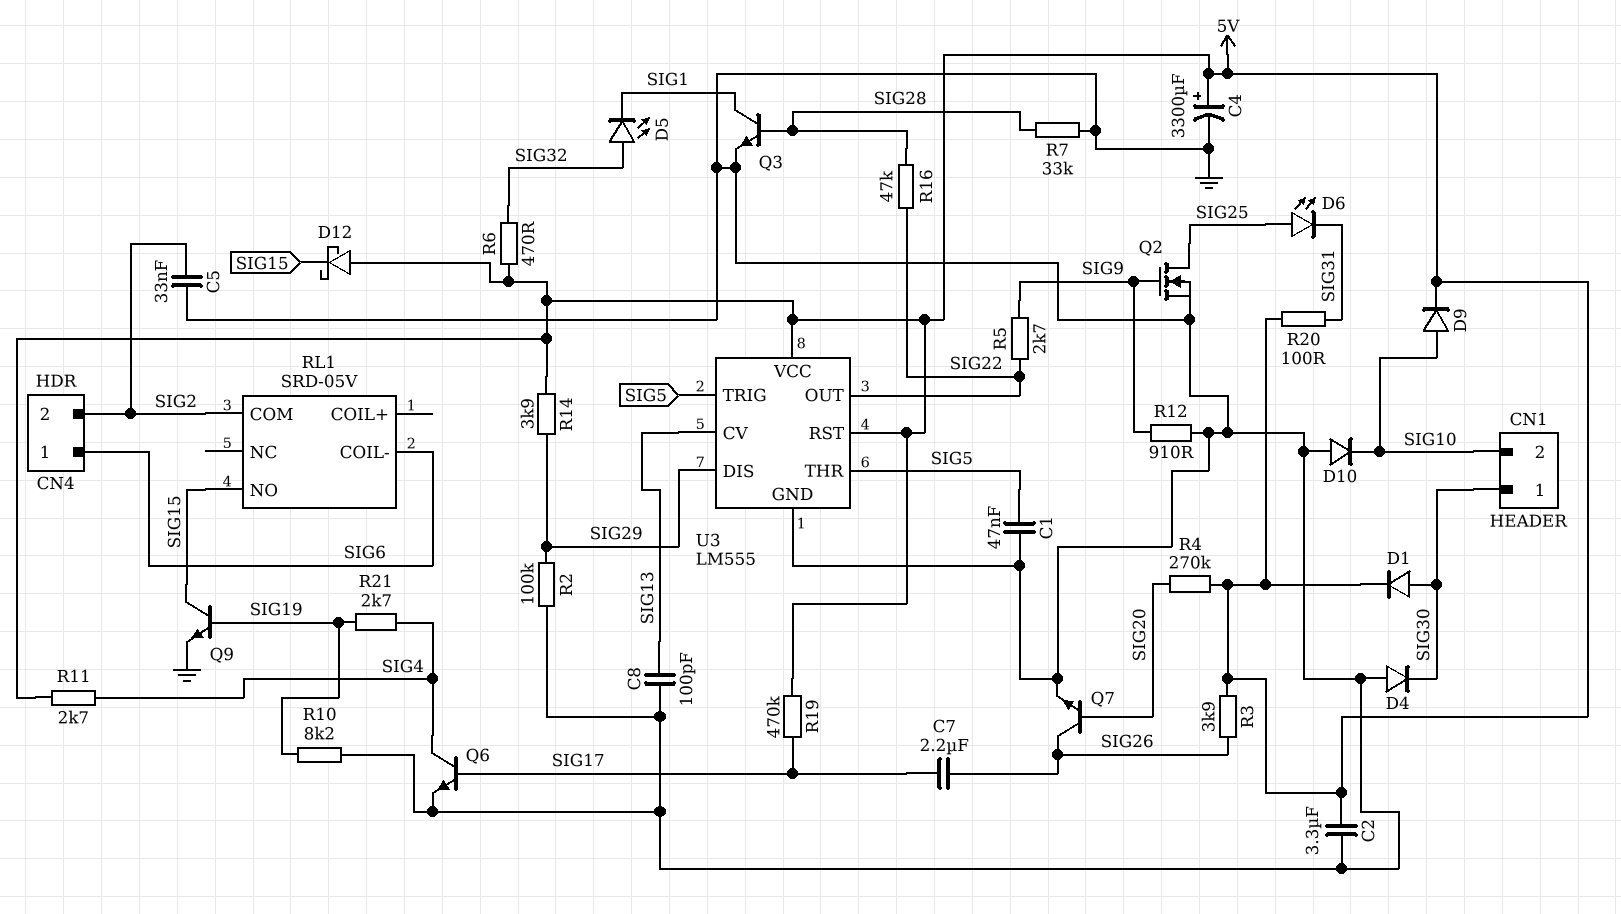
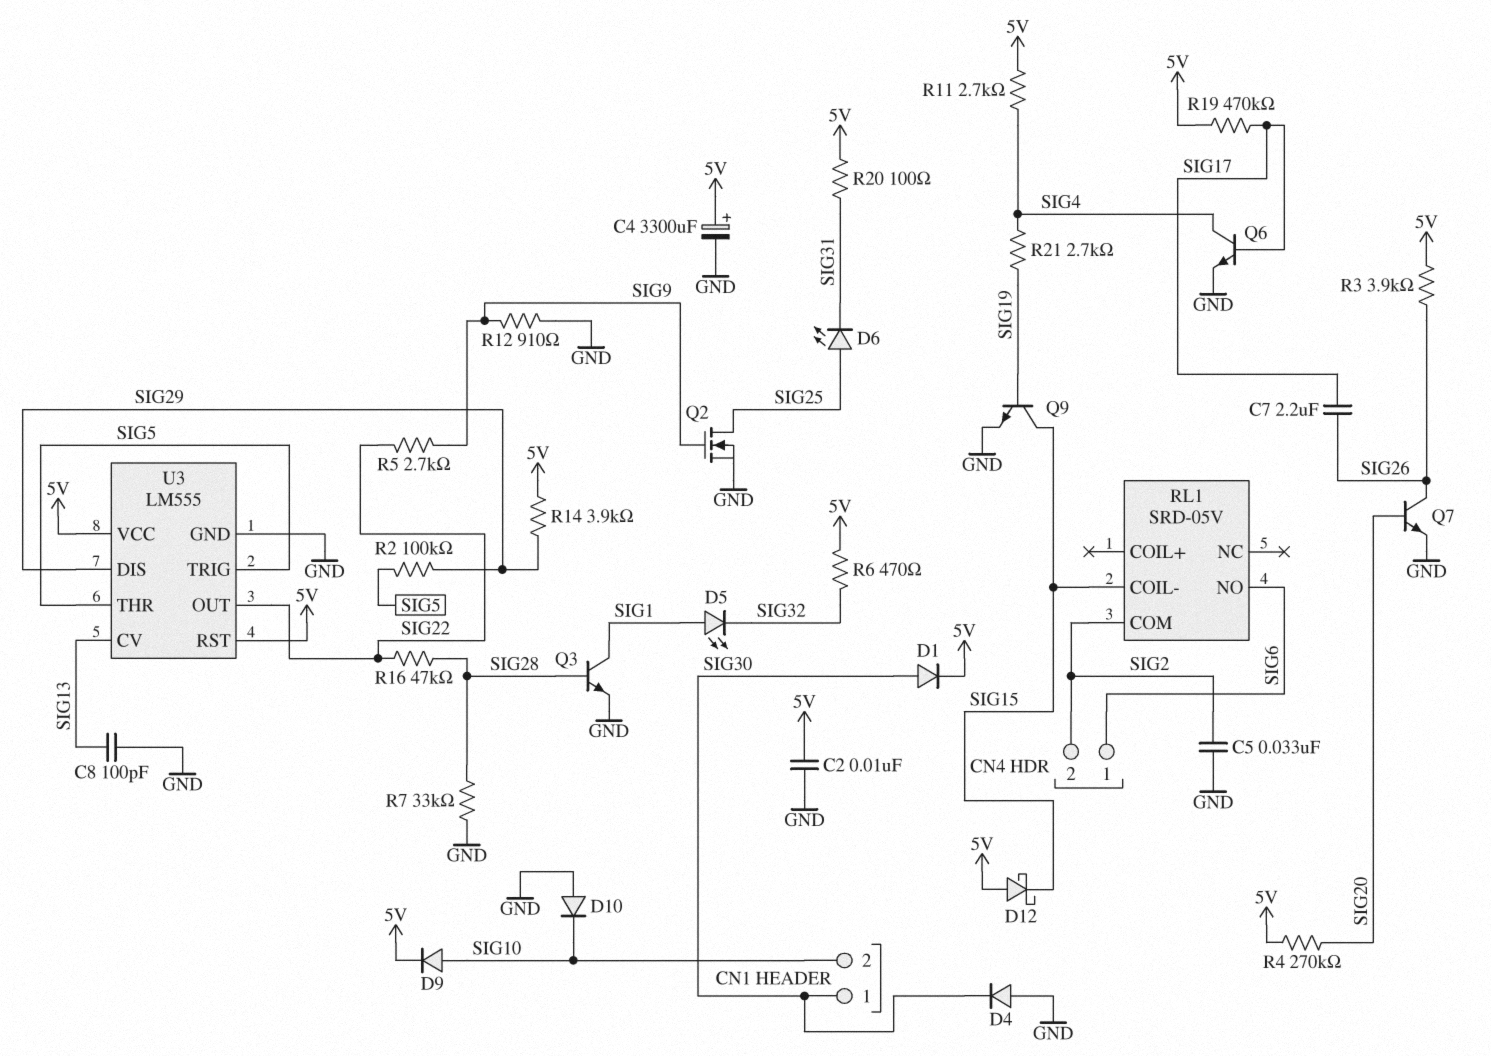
C1: 47nF (GND, SIG5) -> none
C2: 3.3uF (5V, GND) -> 10nF (5V, GND)
D5: LED (A SIG32, K SIG1) -> LED (A SIG1, K SIG32)
R2: 100k (GND, SIG29) -> 100k (SIG5, SIG29)
R10: 8.2k (GND, SIG19) -> none
RL1 pin COIL-: SIG6 -> SIG15
RL1 pin NO: SIG15 -> SIG6

